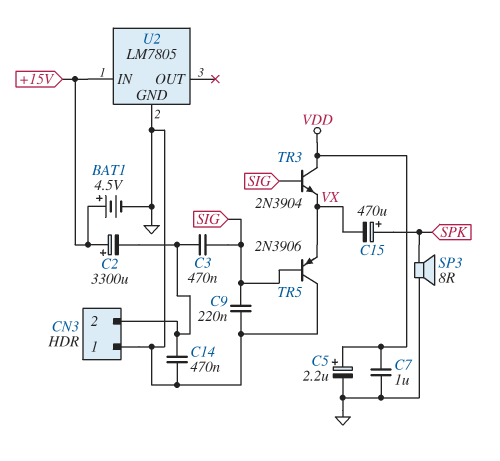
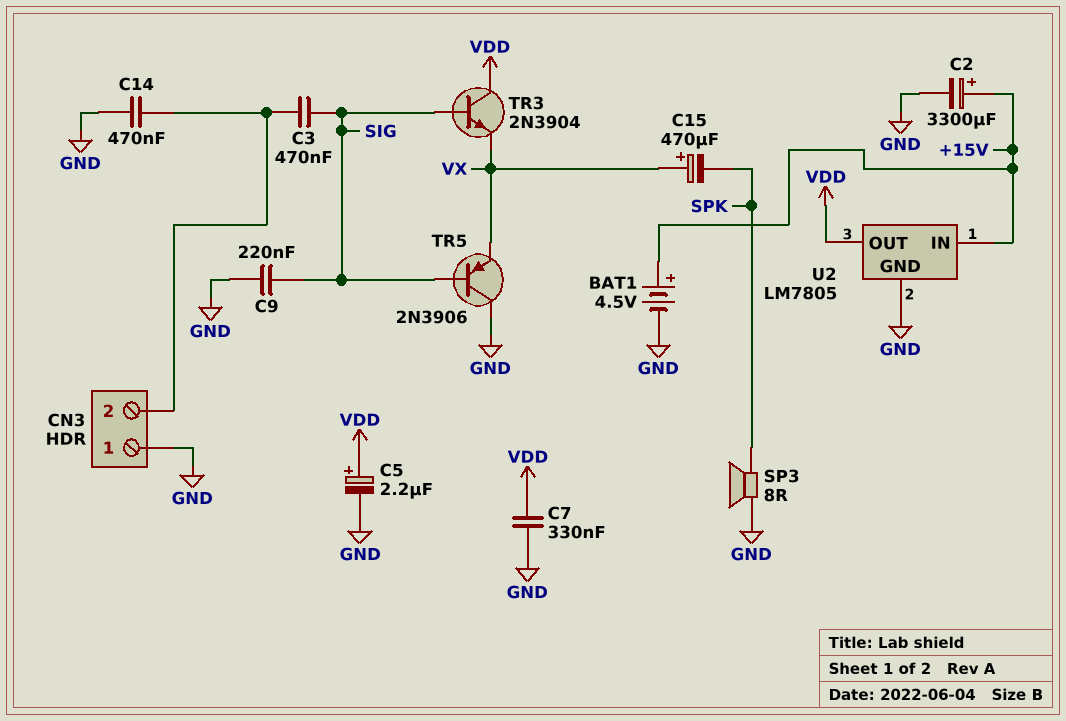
C2: 3300uF (plus +15V, minus CN3/2) -> 3300uF (plus +15V, minus GND)
C7: 1uF (GND, VDD) -> 330nF (GND, VDD)
C15: 470uF (plus SPK, minus VX) -> 470uF (plus VX, minus SPK)
U2 pin OUT: none -> VDD

